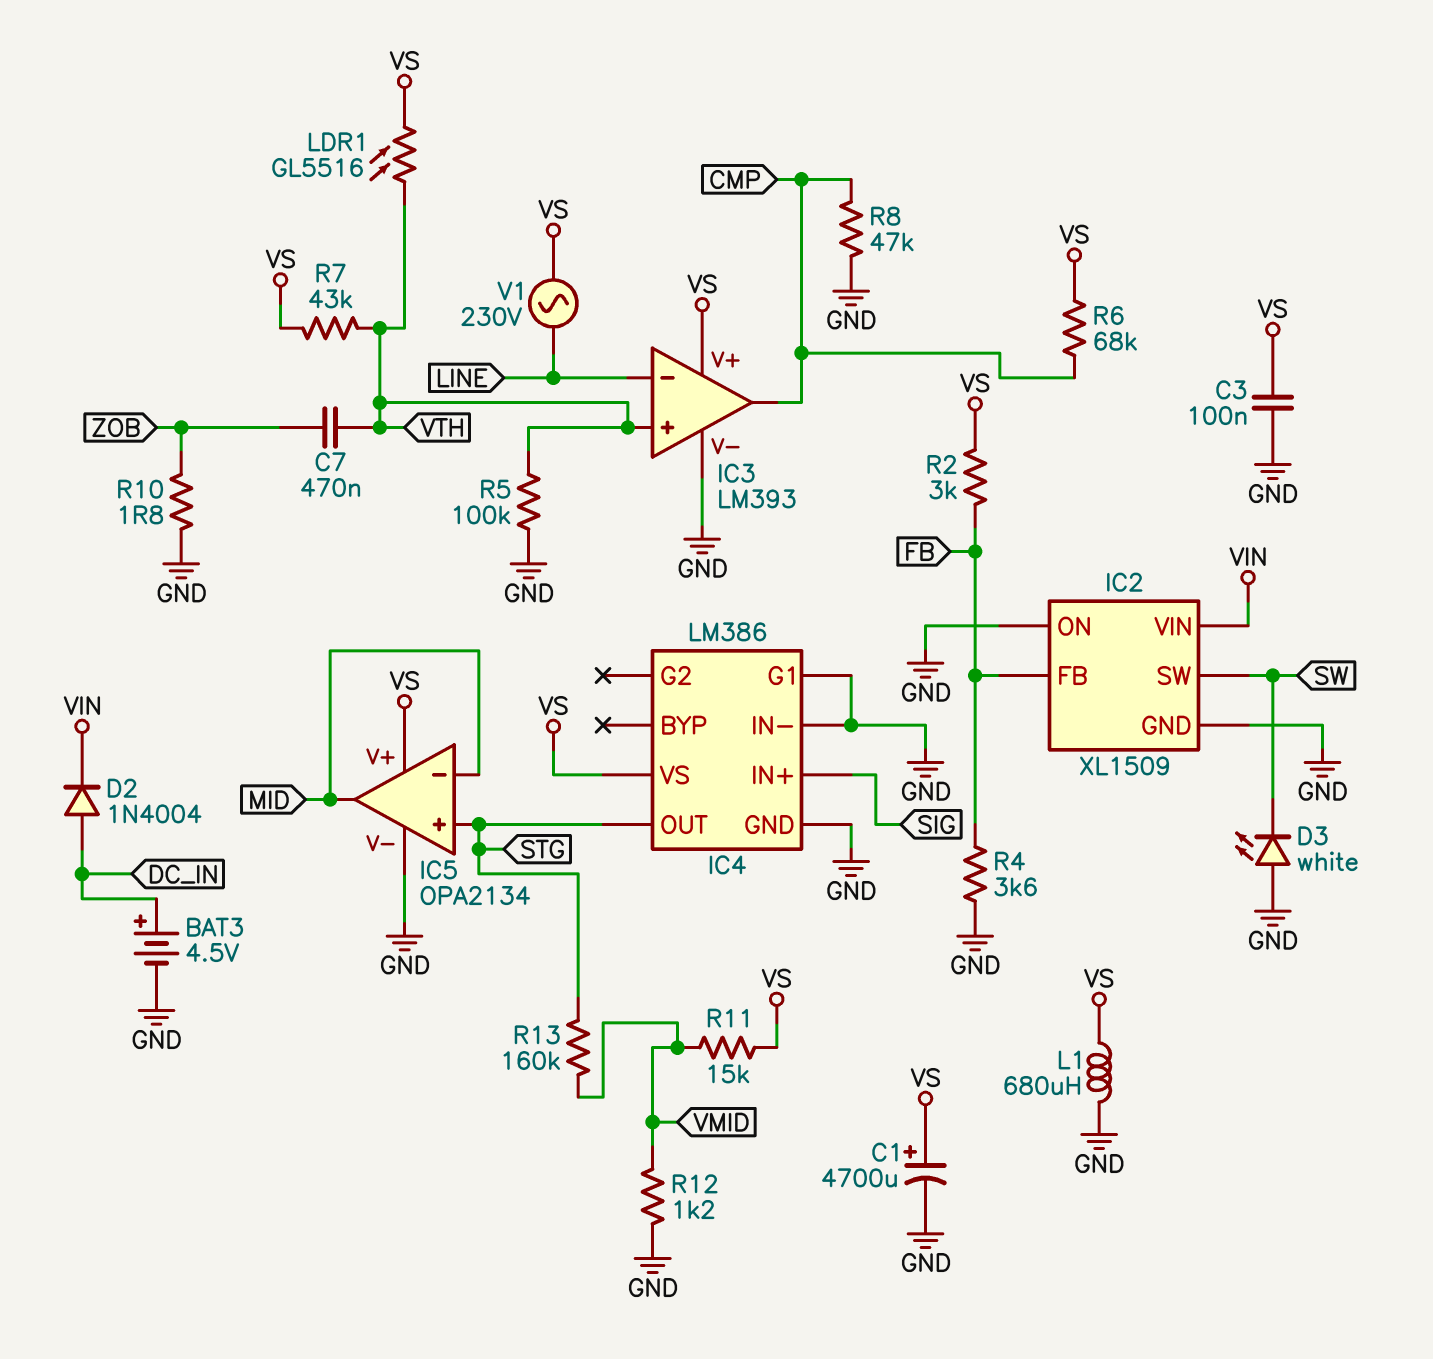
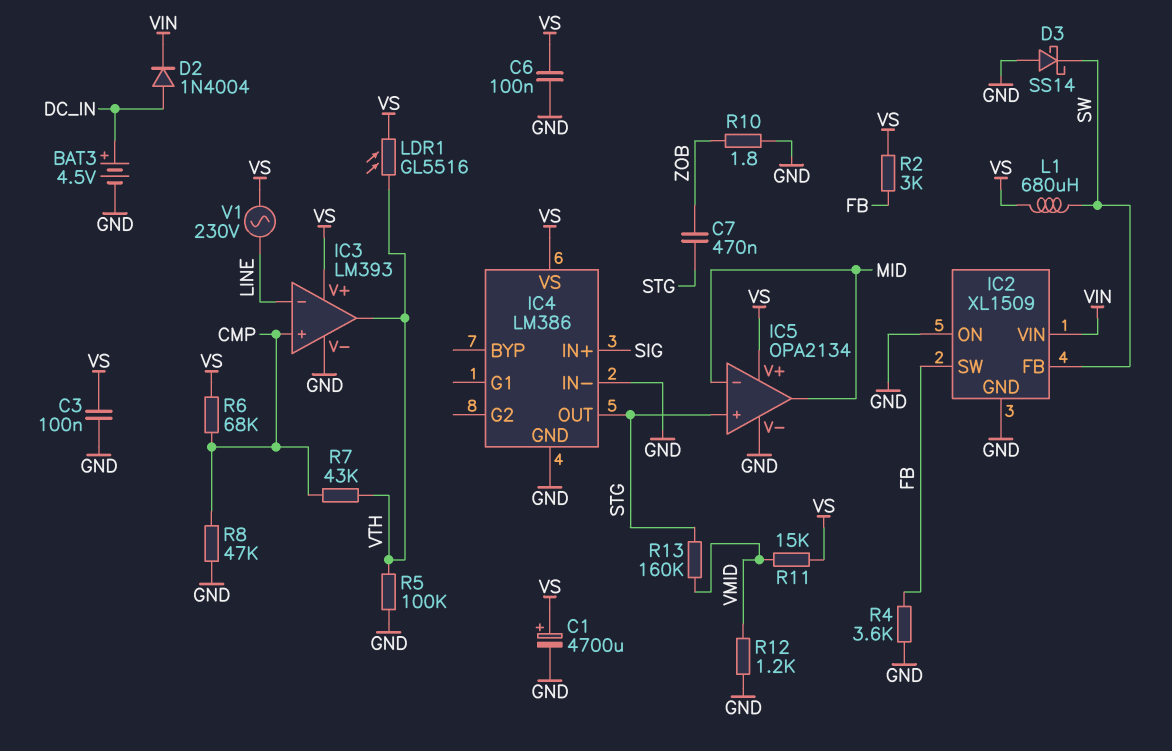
C6: none -> 100nF (GND, VS)
C7: 470nF (VTH, ZOB) -> 470nF (STG, ZOB)
D3: LED white (A GND, K SW) -> schottky SS14 (A GND, K SW)
IC2 pin FB: FB -> SW
IC2 pin SW: SW -> FB
IC3 pin in+: VTH -> CMP
IC3 pin out: CMP -> VTH
IC4 pin G1: GND -> none
L1: 680uH (GND, VS) -> 680uH (SW, VS)
R7: 43k (VS, VTH) -> 43k (CMP, VTH)

